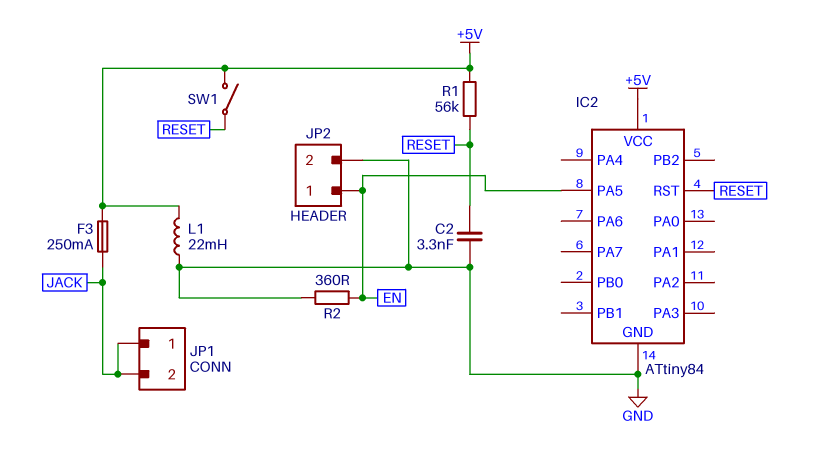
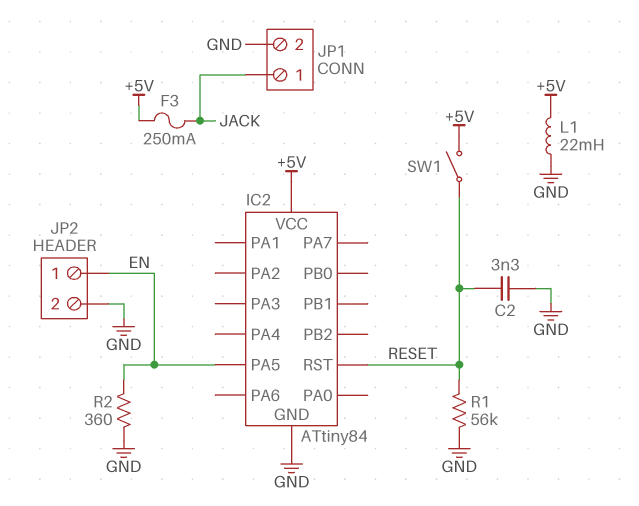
JP1 pin 2: JACK -> GND
R1: 56k (+5V, RESET) -> 56k (GND, RESET)

